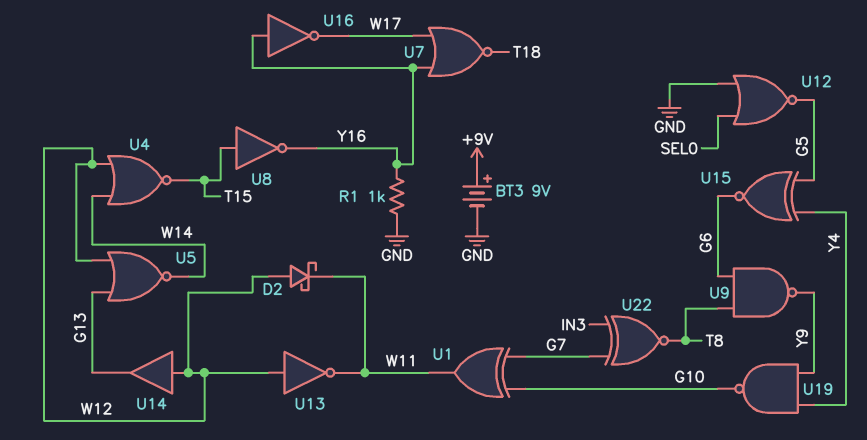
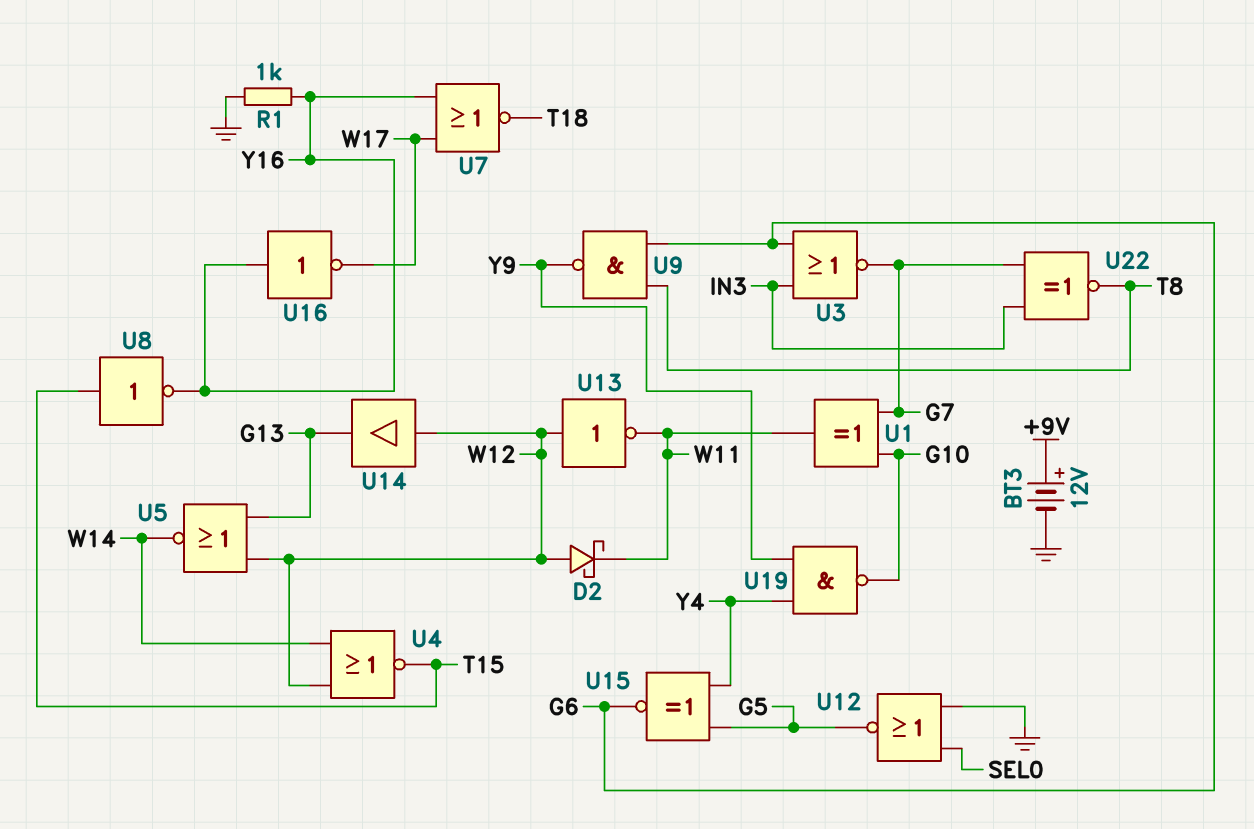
BT3: 9V (plus +9V, minus GND) -> 12V (plus +9V, minus GND)
U3: none -> NOR (in G6, in IN3, out G7)

